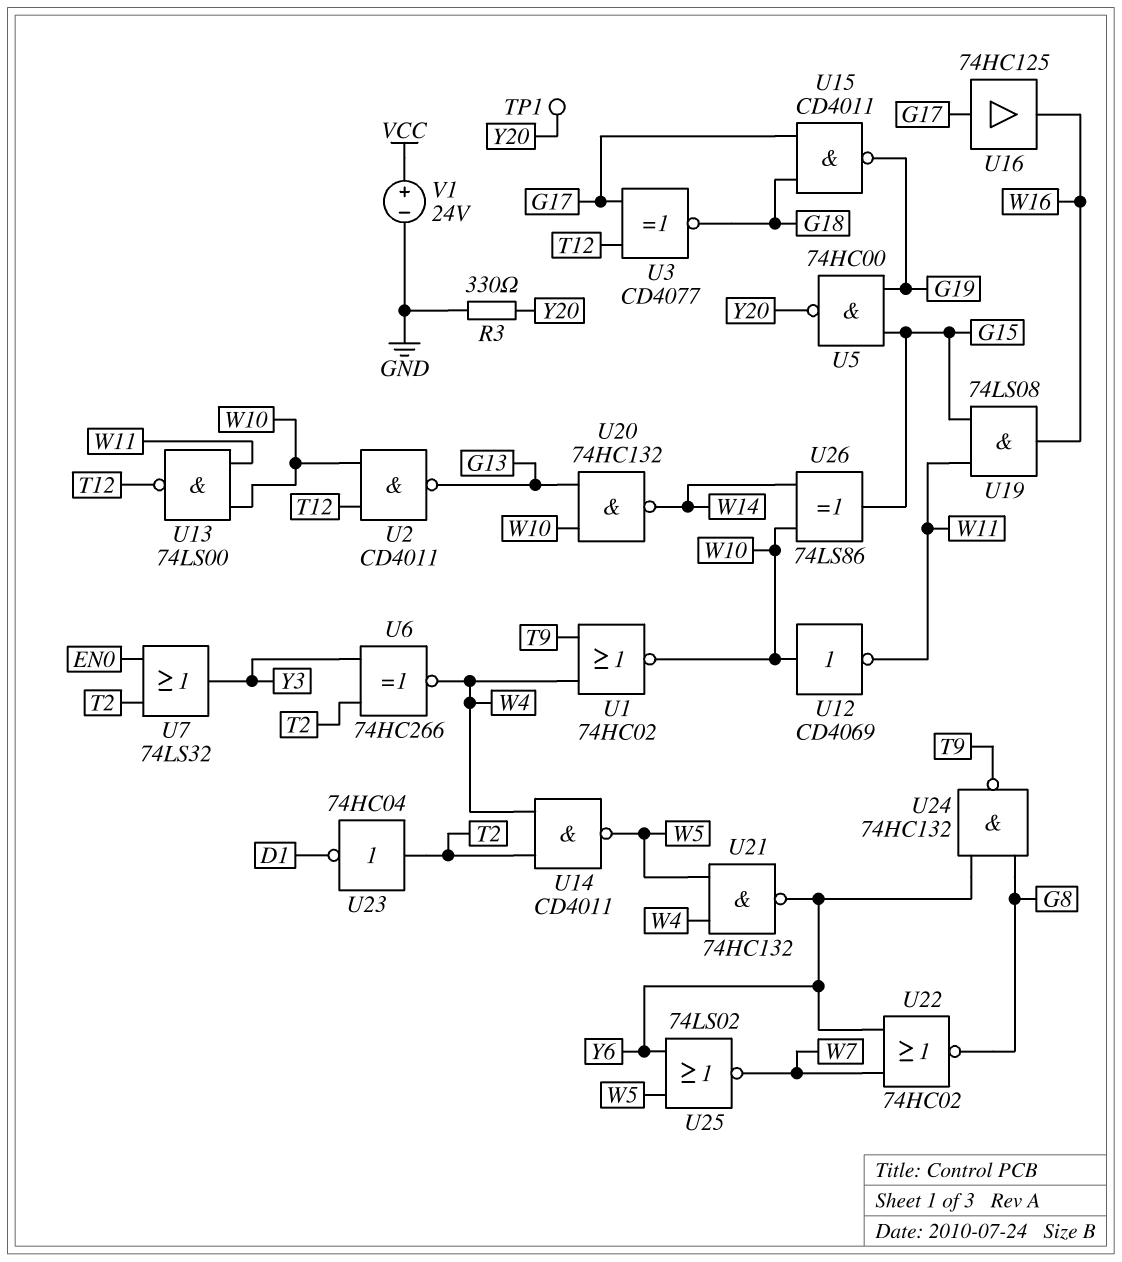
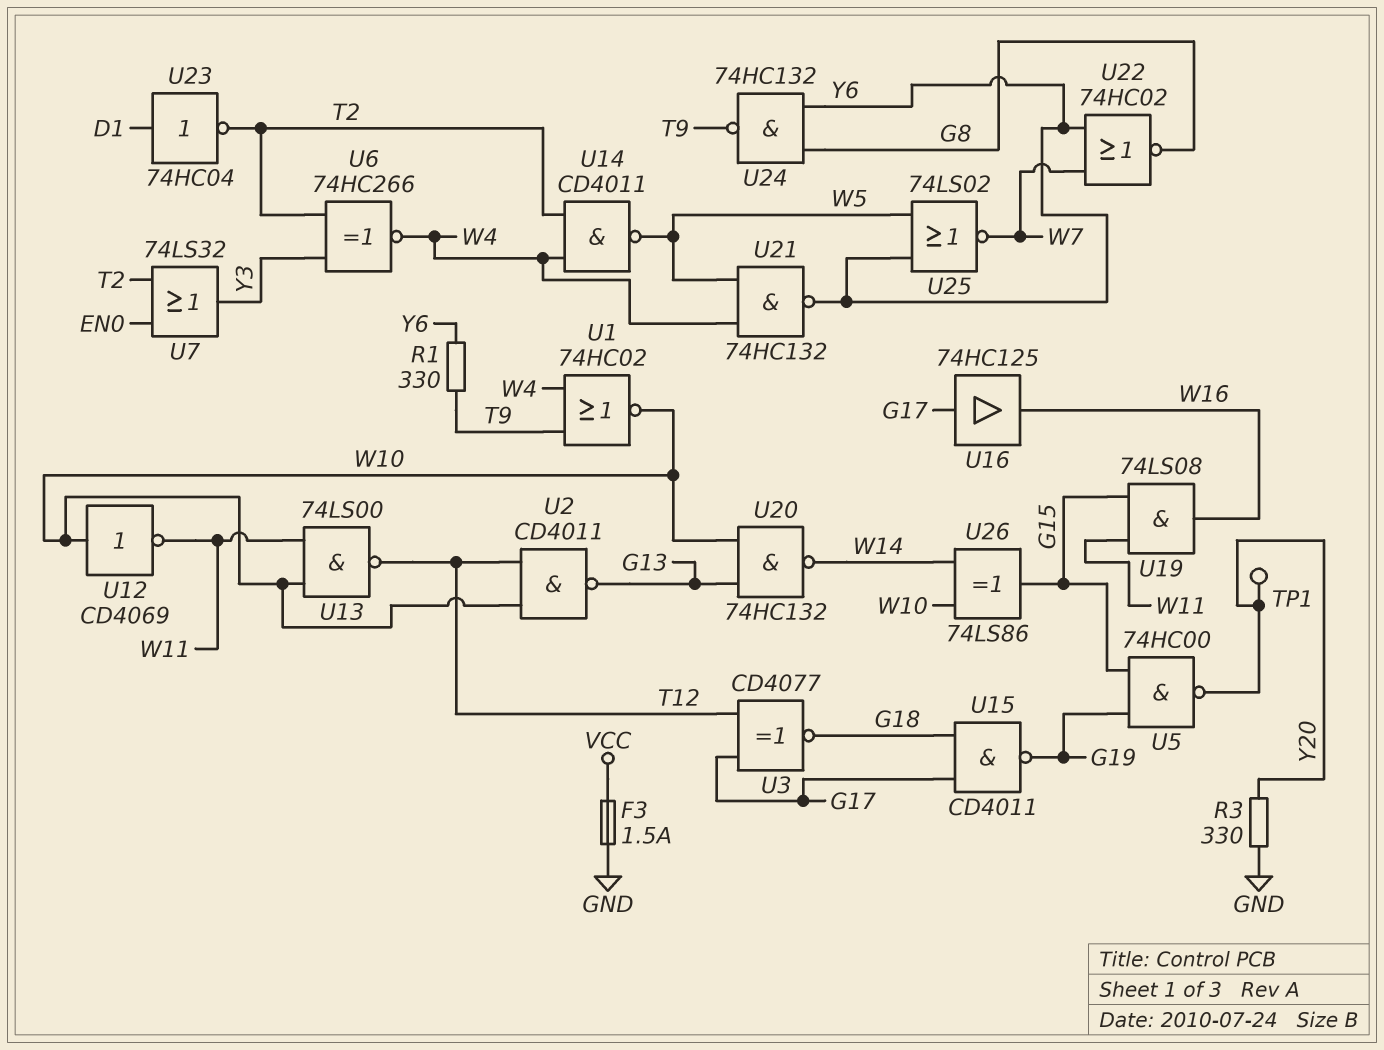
F3: none -> 1.5A (GND, VCC)
R1: none -> 330 (T9, Y6)
U23: NOT 74HC04 (in T2, out D1) -> NOT 74HC04 (in D1, out T2)
V1: 24V (plus VCC, minus GND) -> none

